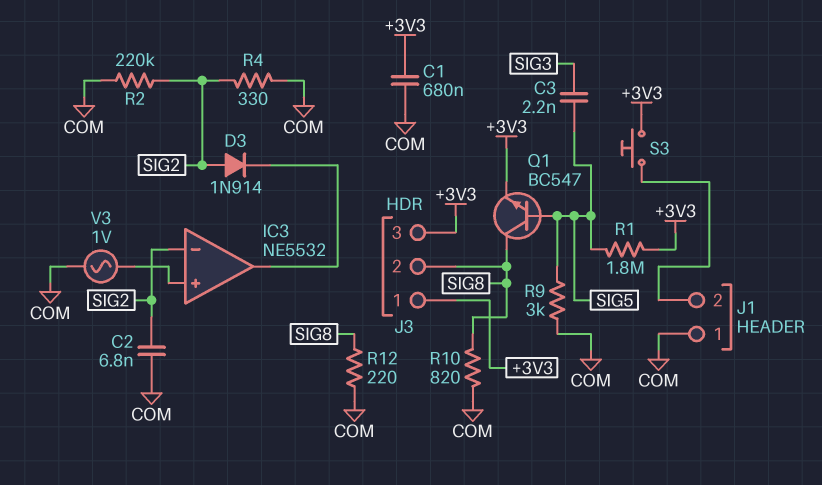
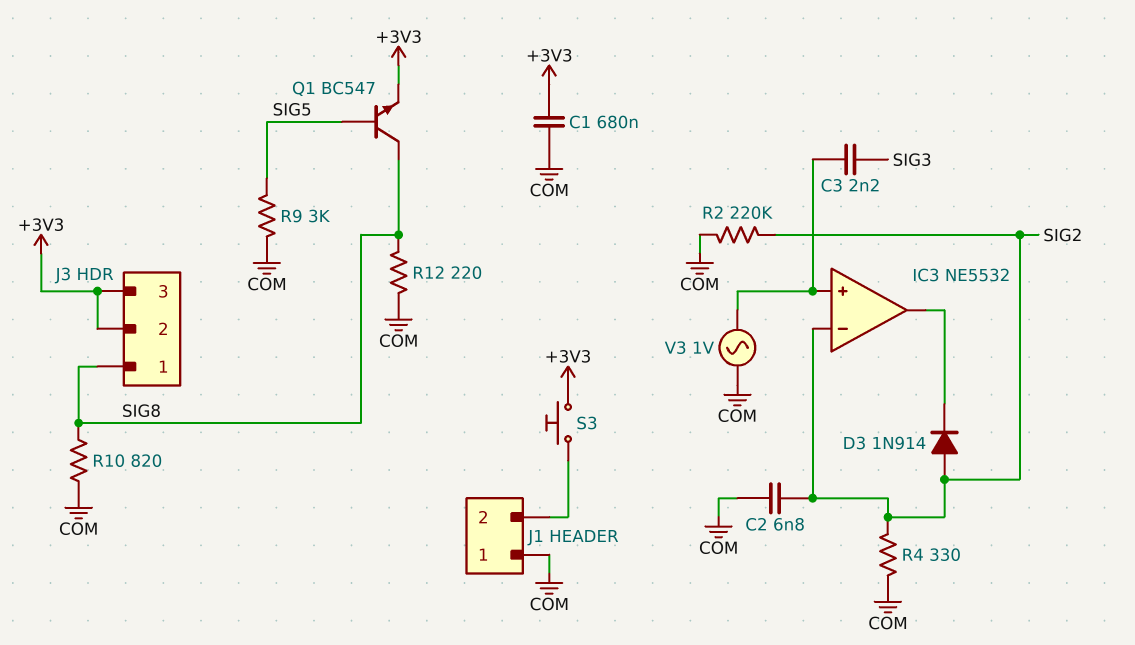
C3: 2.2nF (SIG3, SIG5) -> 2.2nF (IC3/in+, SIG3)
J3 pin 1: +3V3 -> SIG8
J3 pin 2: SIG8 -> +3V3
R1: 1.8M (+3V3, SIG5) -> none

